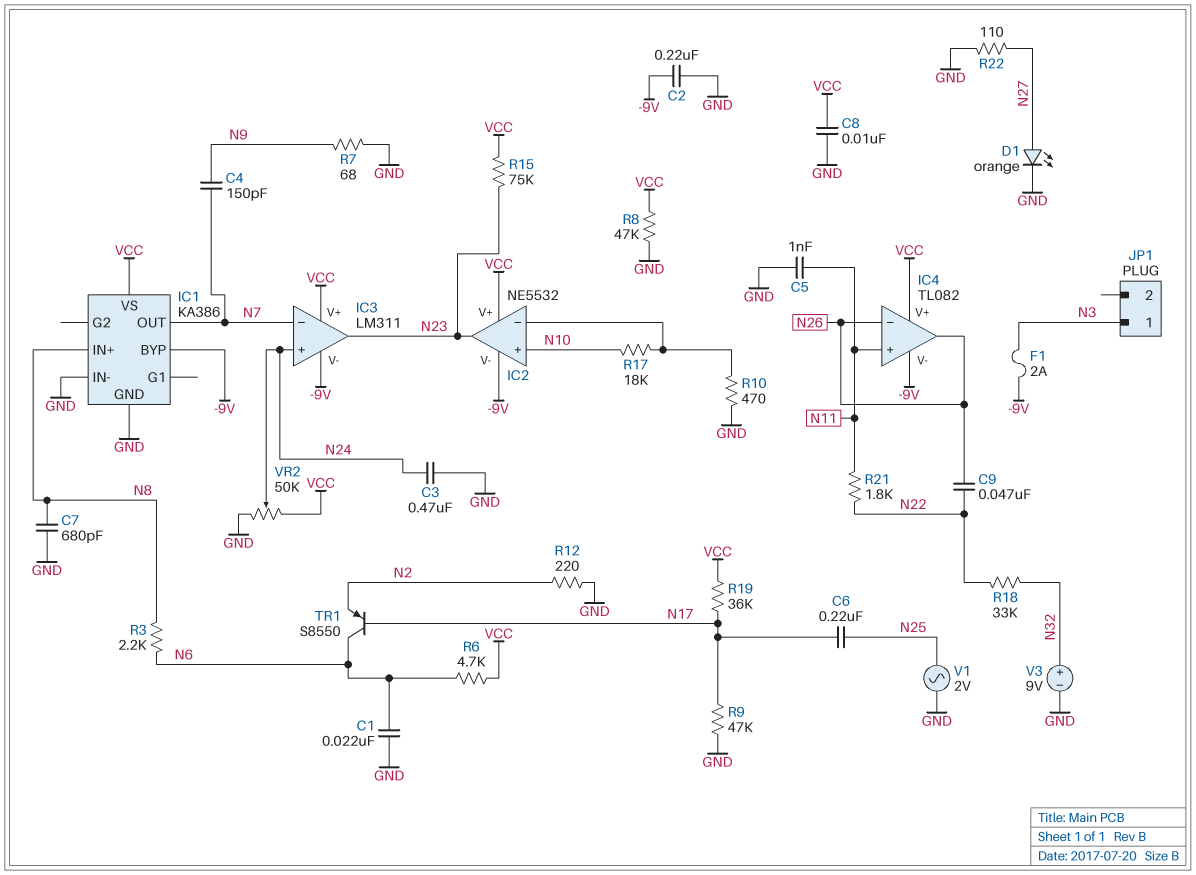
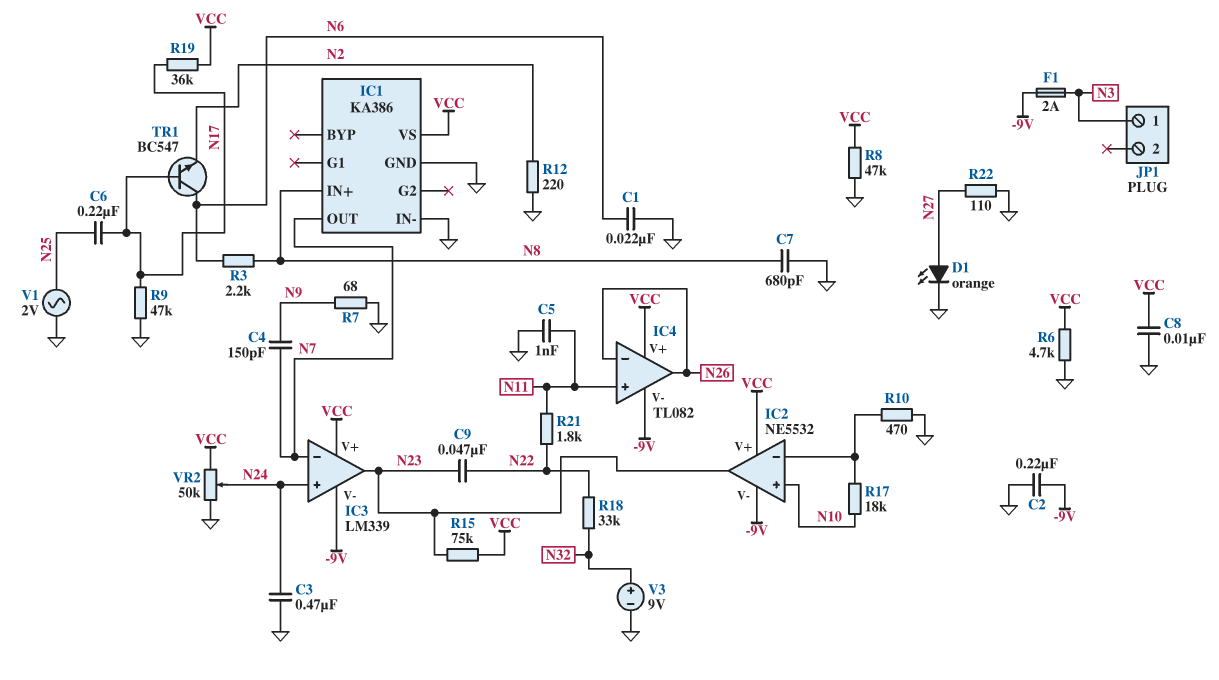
C9: 47nF (N22, N26) -> 47nF (N22, N23)
IC1 pin BYP: -9V -> none
IC3: LM311 -> LM339
R6: 4.7k (N6, VCC) -> 4.7k (GND, VCC)
TR1: PNP S8550 (B N17, C N6, E N2) -> NPN BC547 (B N17, C N6, E N2)

